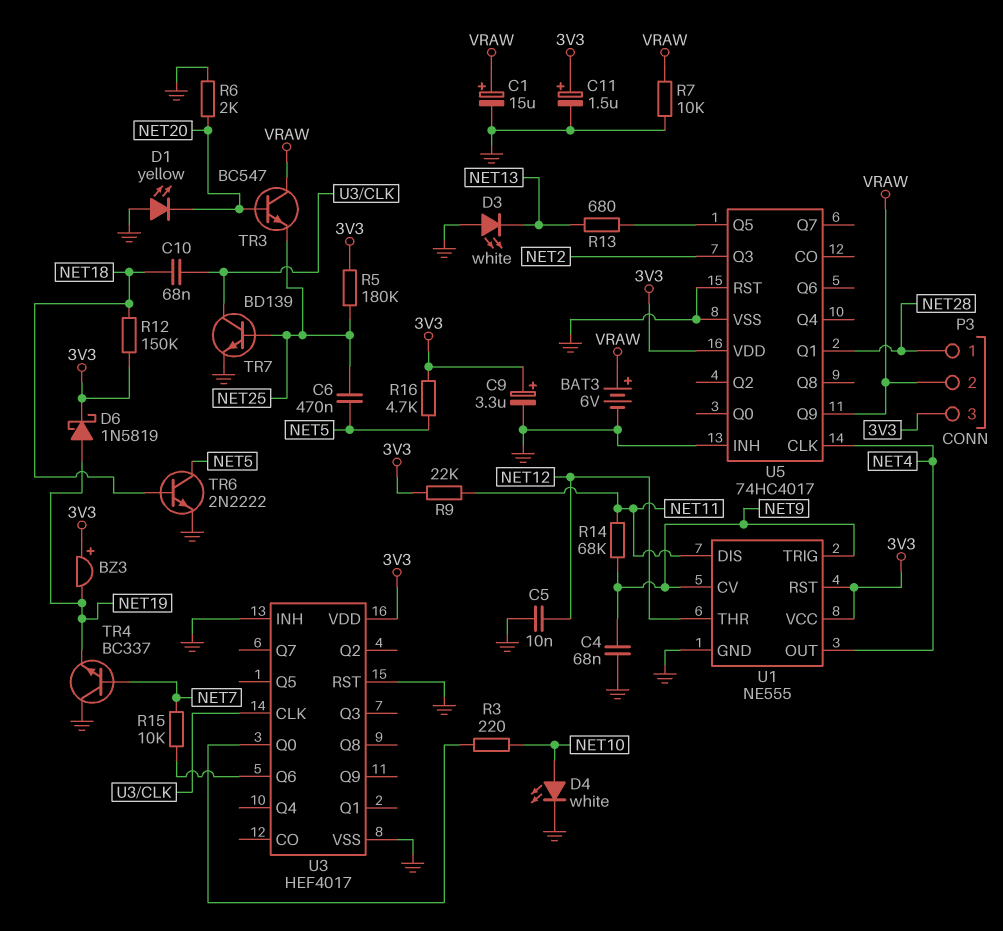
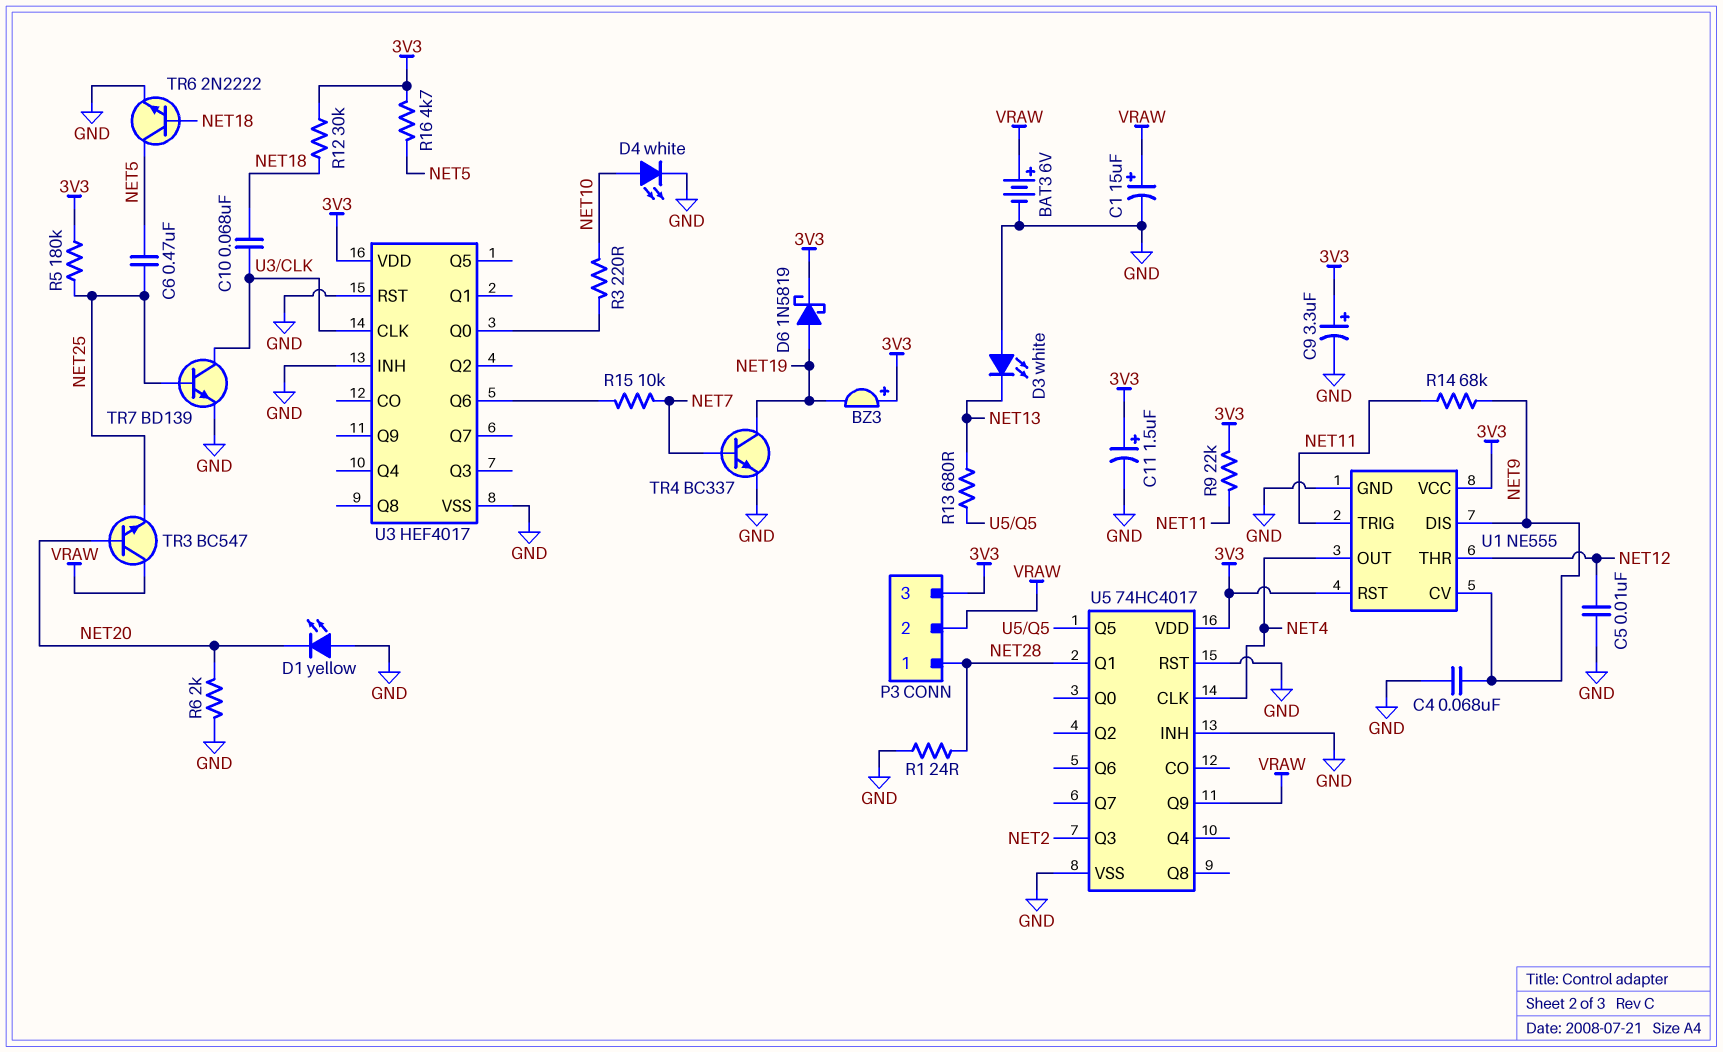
R1: none -> 24 (GND, NET28)
R7: 10k (GND, VRAW) -> none
R12: 150k (3V3, NET18) -> 30k (3V3, NET18)
TR4: NPN BC337 (B NET7, C GND, E NET19) -> NPN BC337 (B NET7, C NET19, E GND)
U1 pin DIS: NET11 -> NET9
U1 pin TRIG: NET9 -> NET11

